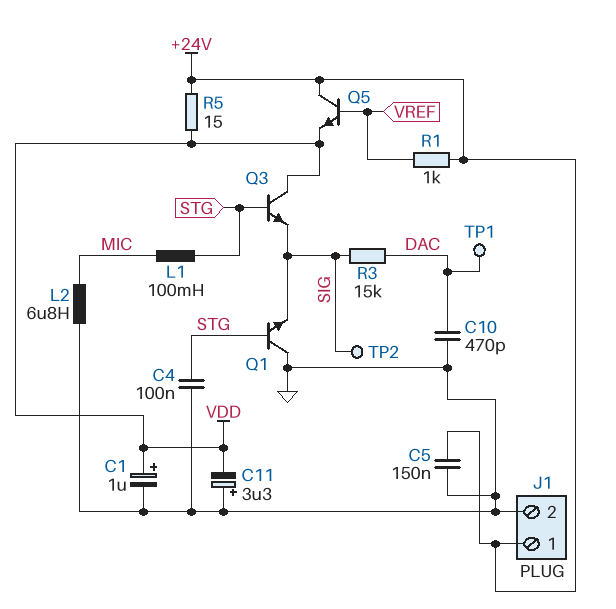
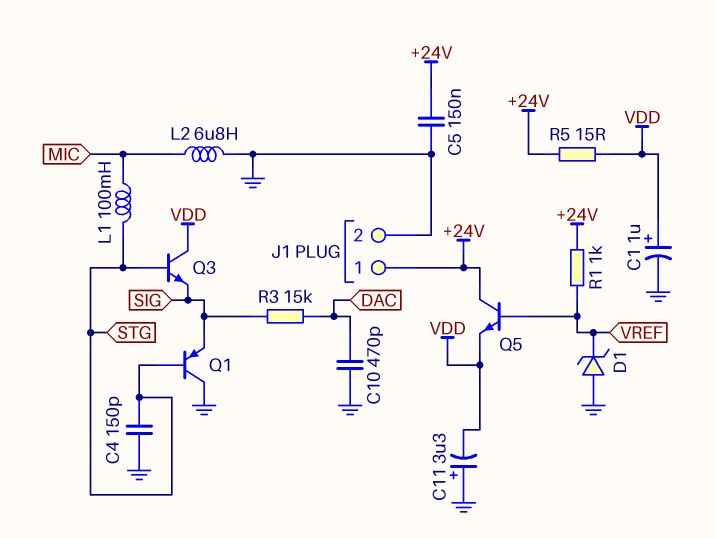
C4: 100nF (GND, STG) -> 150pF (GND, STG)
D1: none -> zener (A GND, K VREF)
Q1: NPN (B STG, C GND, E SIG) -> PNP (B STG, C GND, E SIG)
TP1: test point (DAC) -> none
TP2: test point (SIG) -> none

